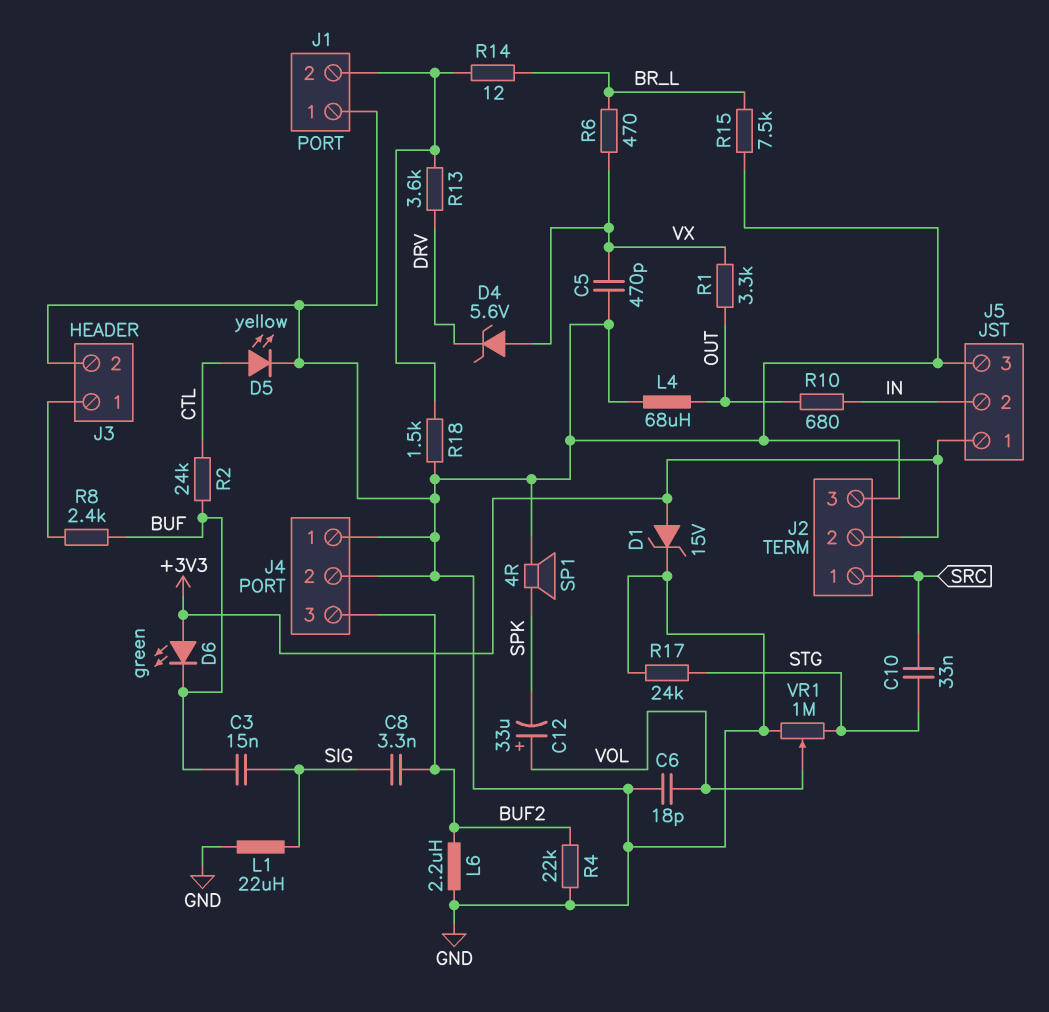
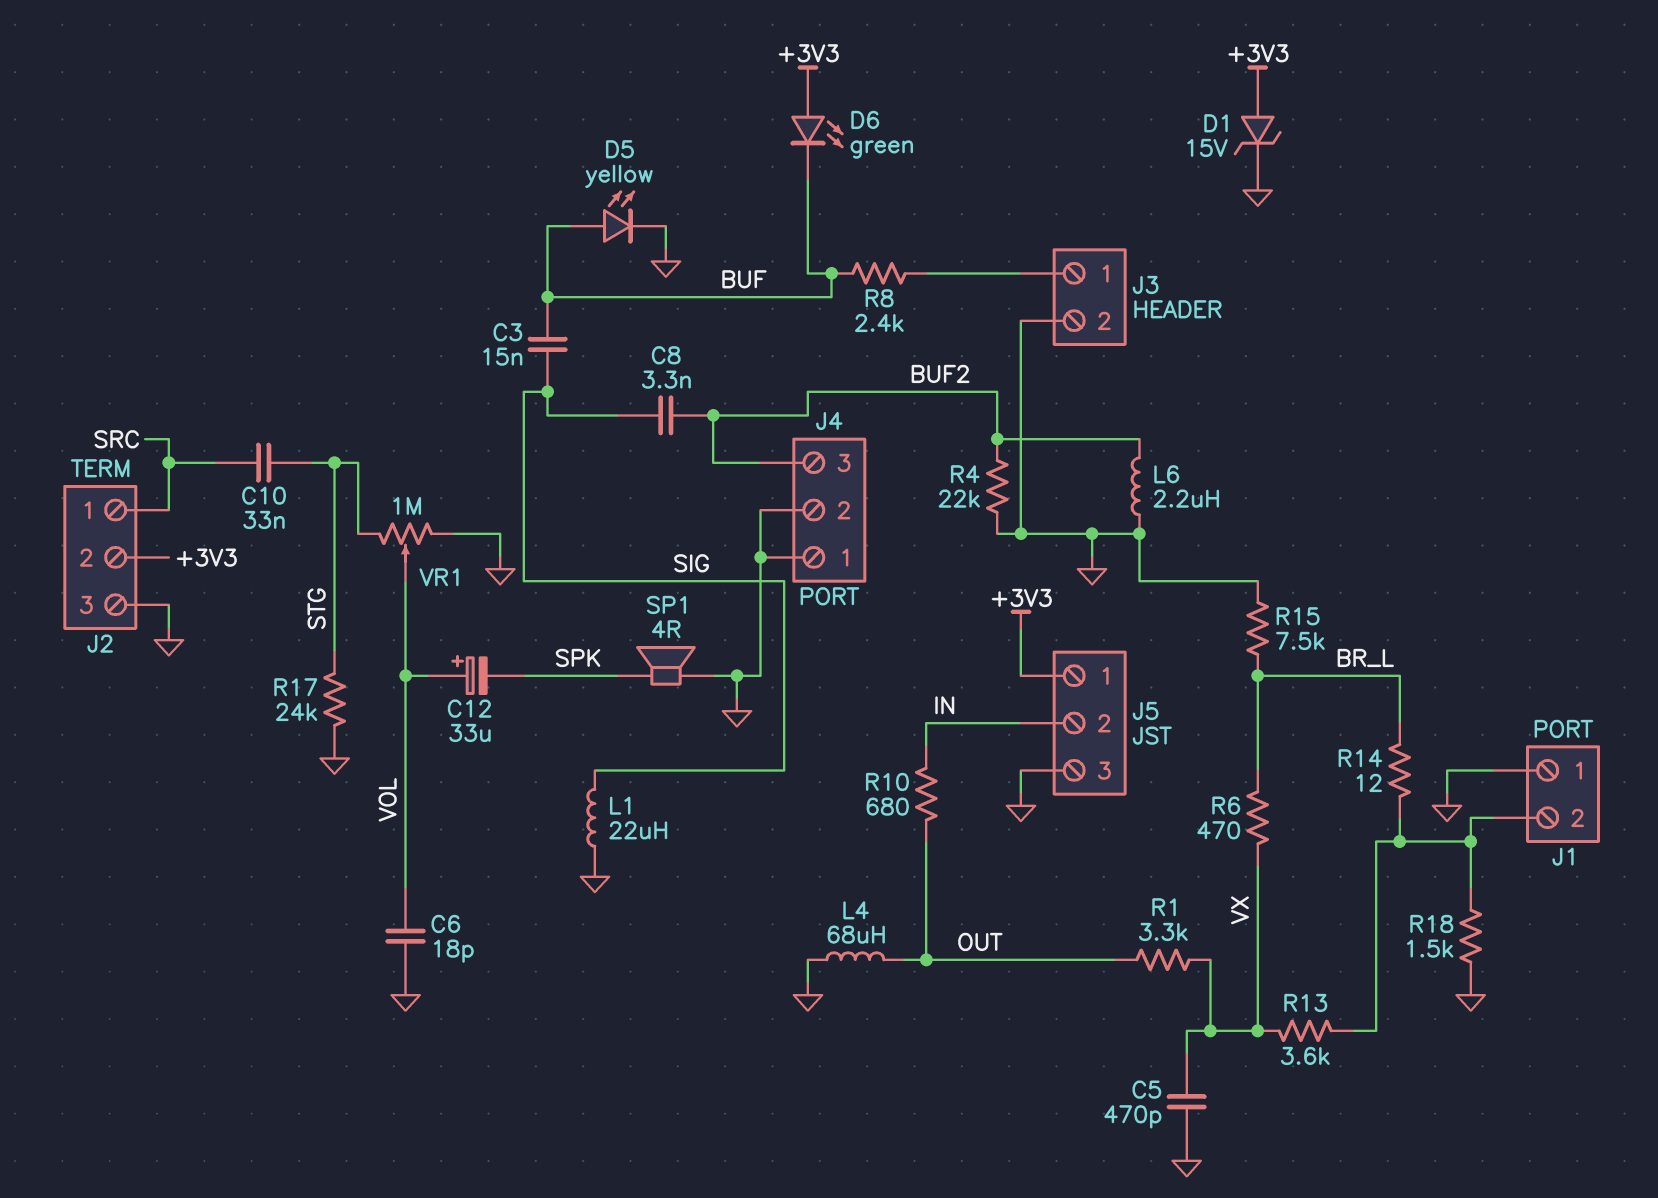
D4: zener 5.6V (A VX, K DRV) -> none
D5: LED yellow (A CTL, K GND) -> LED yellow (A BUF, K GND)
R2: 24k (BUF, CTL) -> none
R13: 3.6k (DRV, J1/2) -> 3.6k (J1/2, VX)

